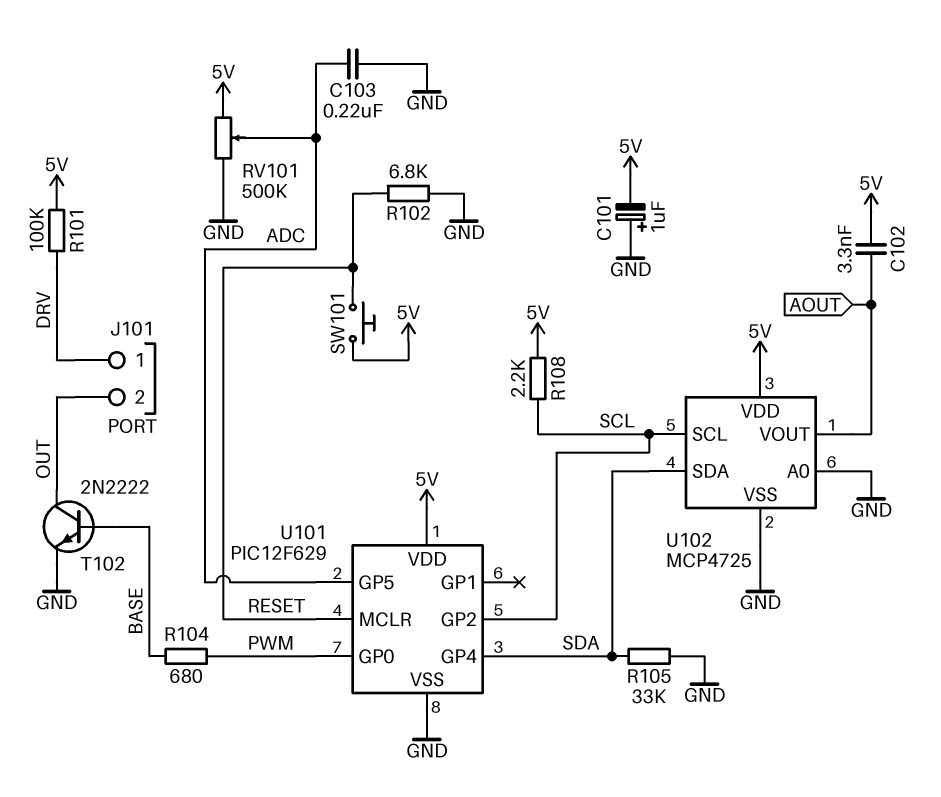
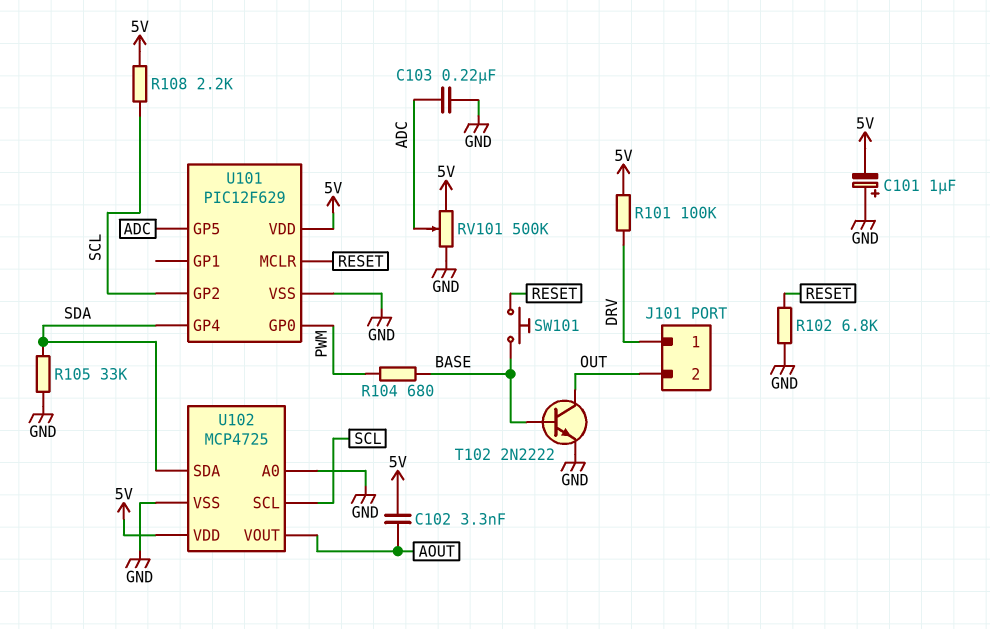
SW101: button (5V, RESET) -> button (BASE, RESET)

